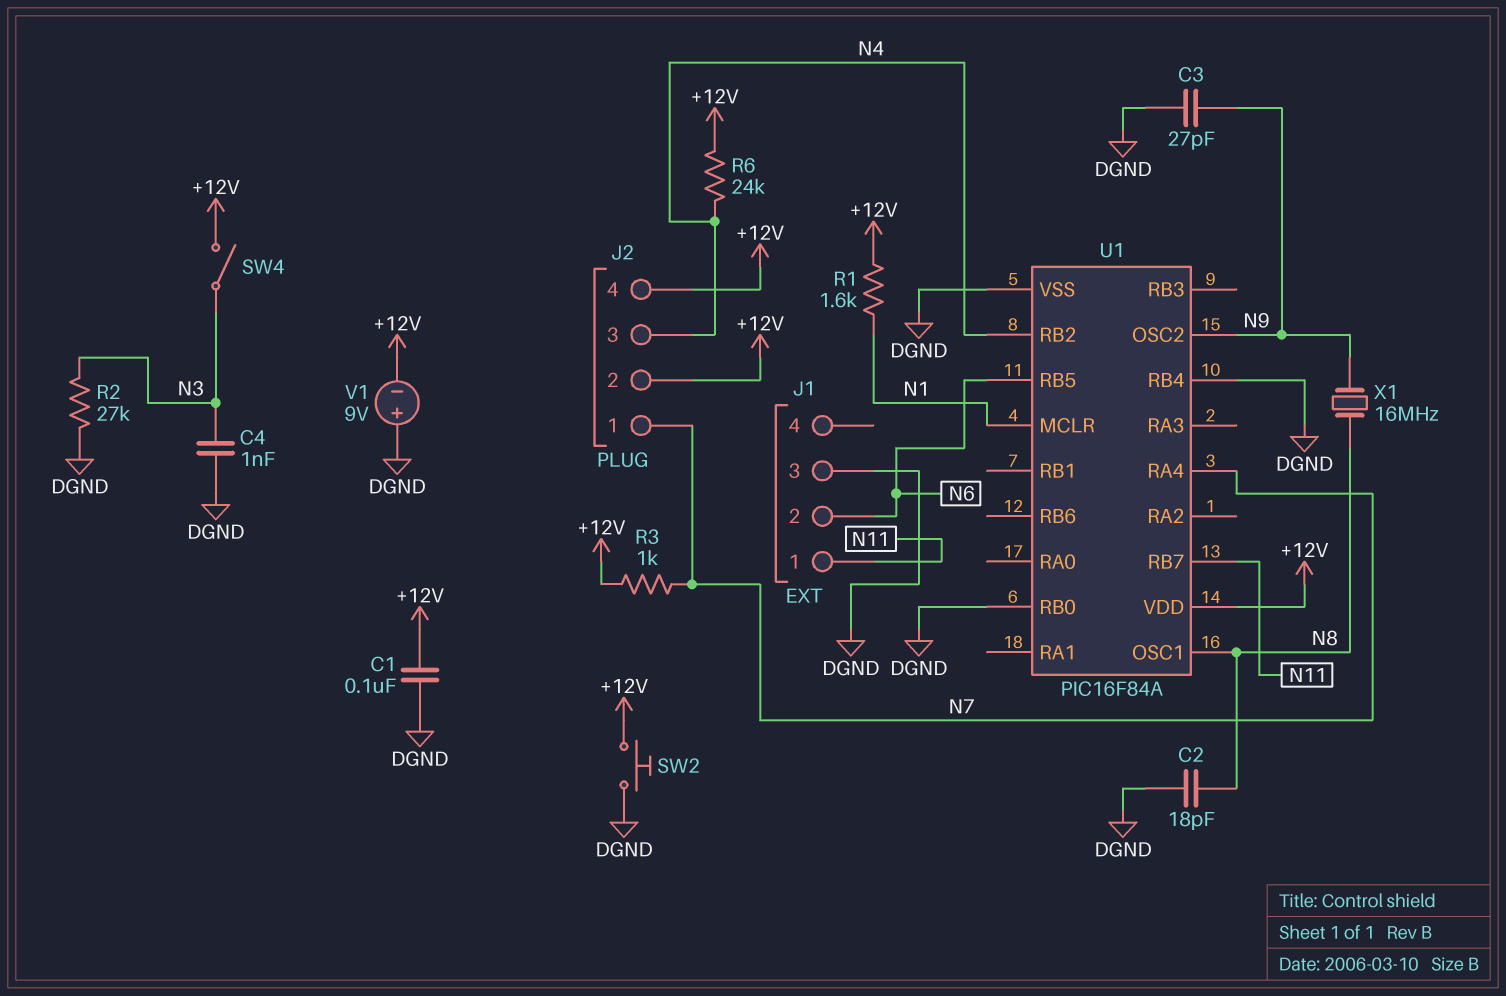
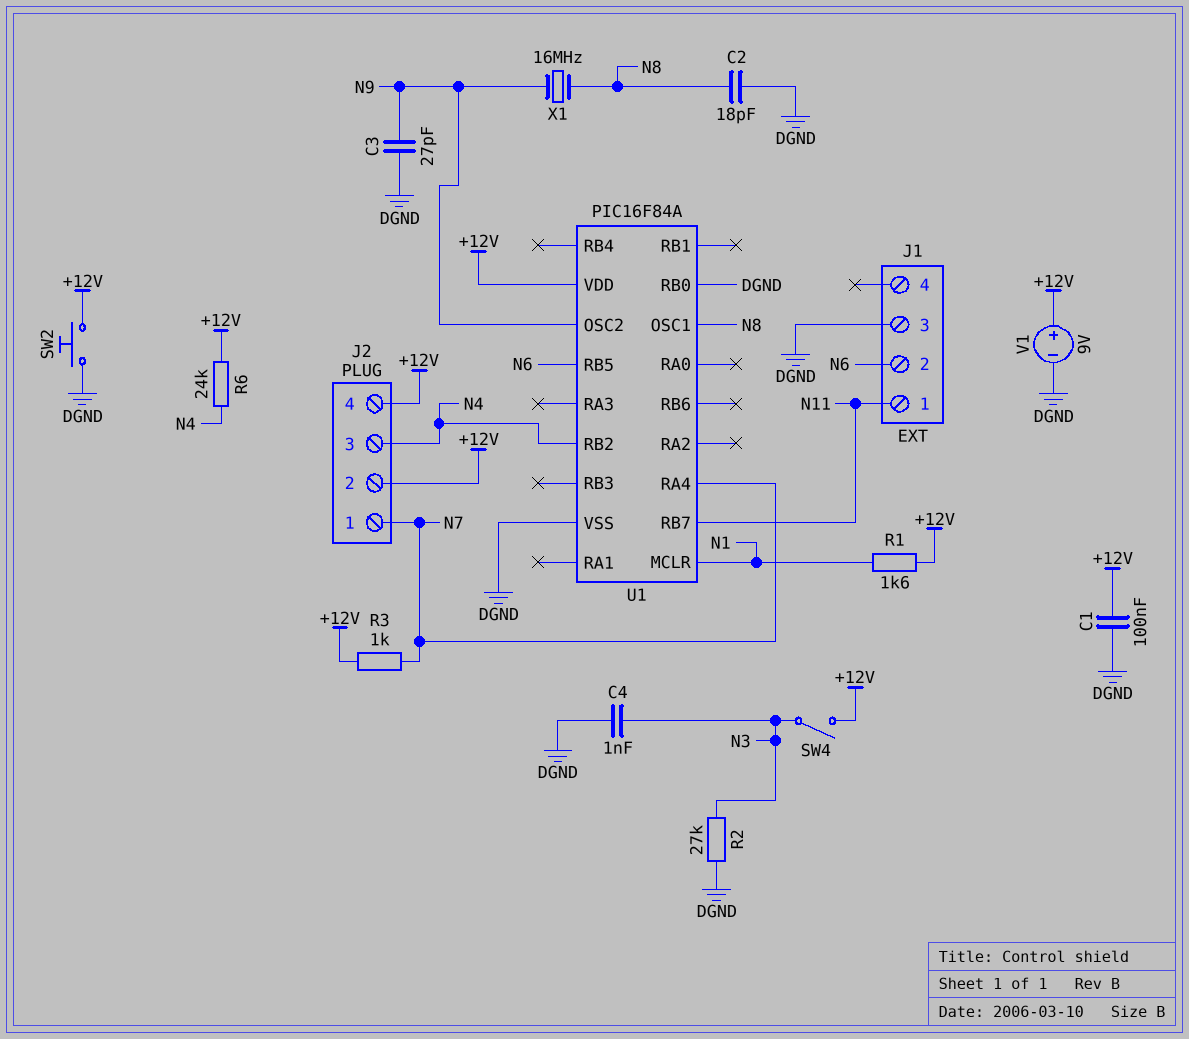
U1 pin RB4: DGND -> none
V1: 9V (plus DGND, minus +12V) -> 9V (plus +12V, minus DGND)

